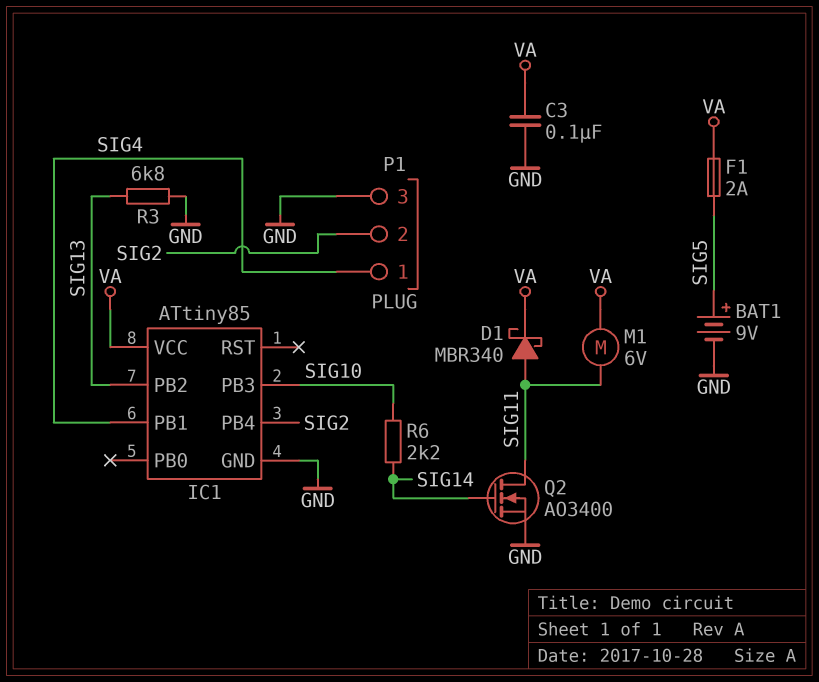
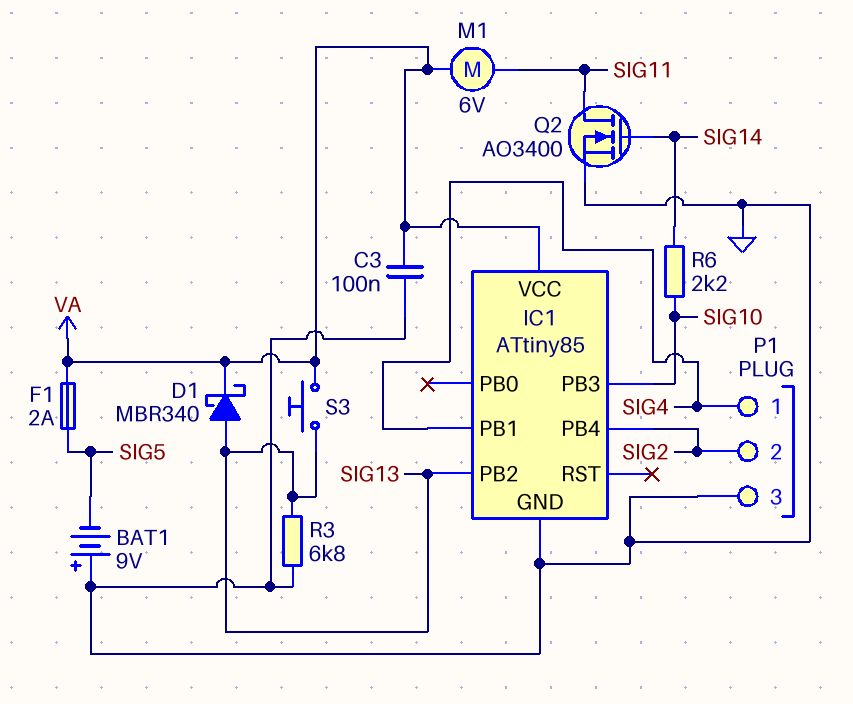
BAT1: 9V (plus SIG5, minus GND) -> 9V (plus GND, minus SIG5)
D1: schottky MBR340 (A SIG11, K VA) -> schottky MBR340 (A SIG13, K VA)
S3: none -> button (SIG13, VA)

